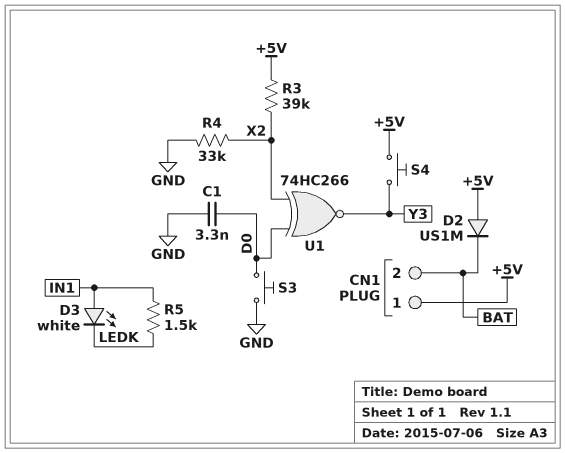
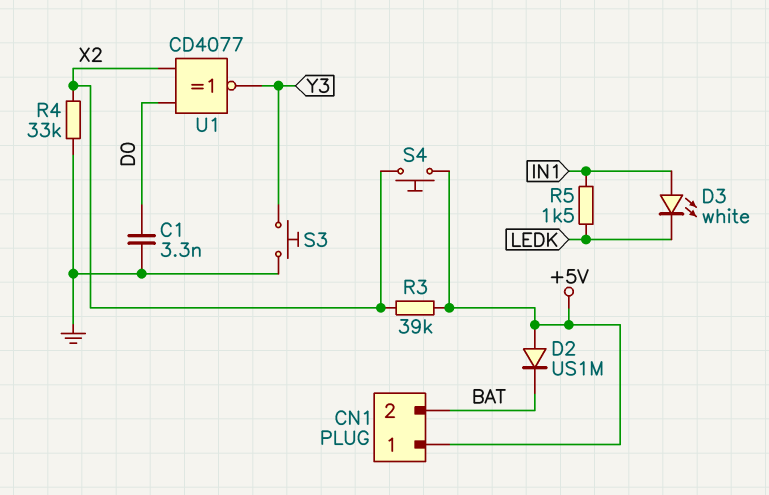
S3: button (D0, GND) -> button (GND, Y3)
S4: button (+5V, Y3) -> button (+5V, X2)
U1: XNOR 74HC266 (in D0, in X2, out Y3) -> XNOR CD4077 (in D0, in X2, out Y3)

